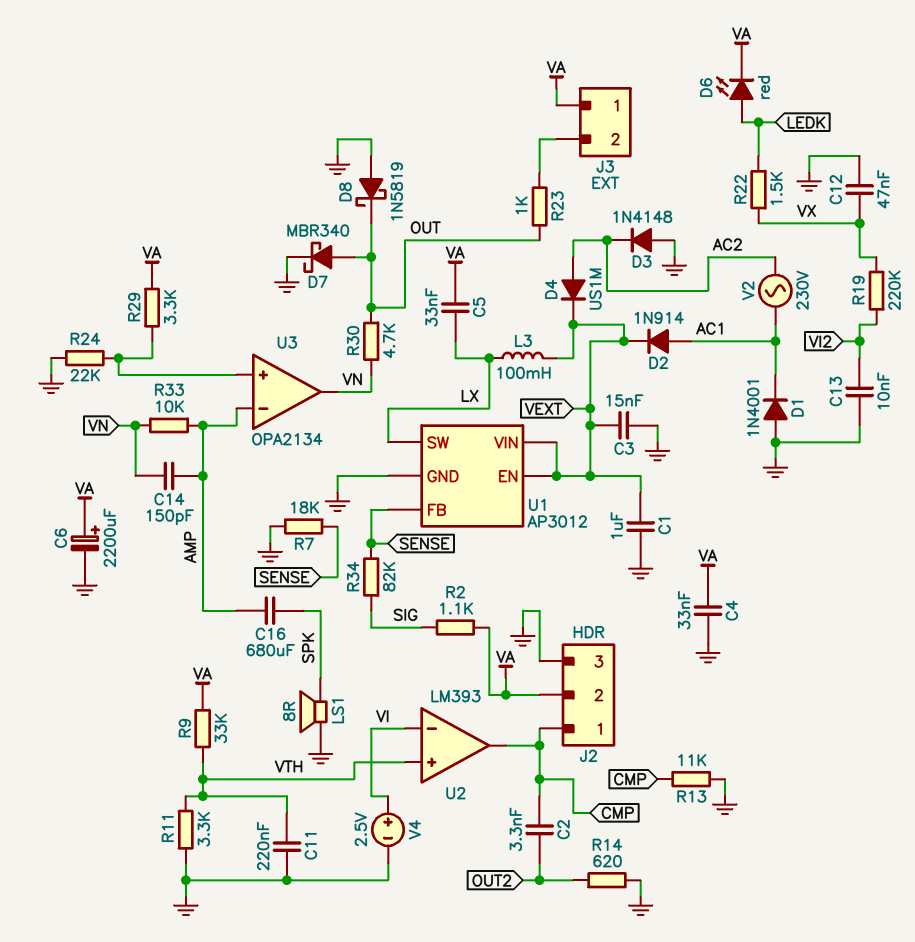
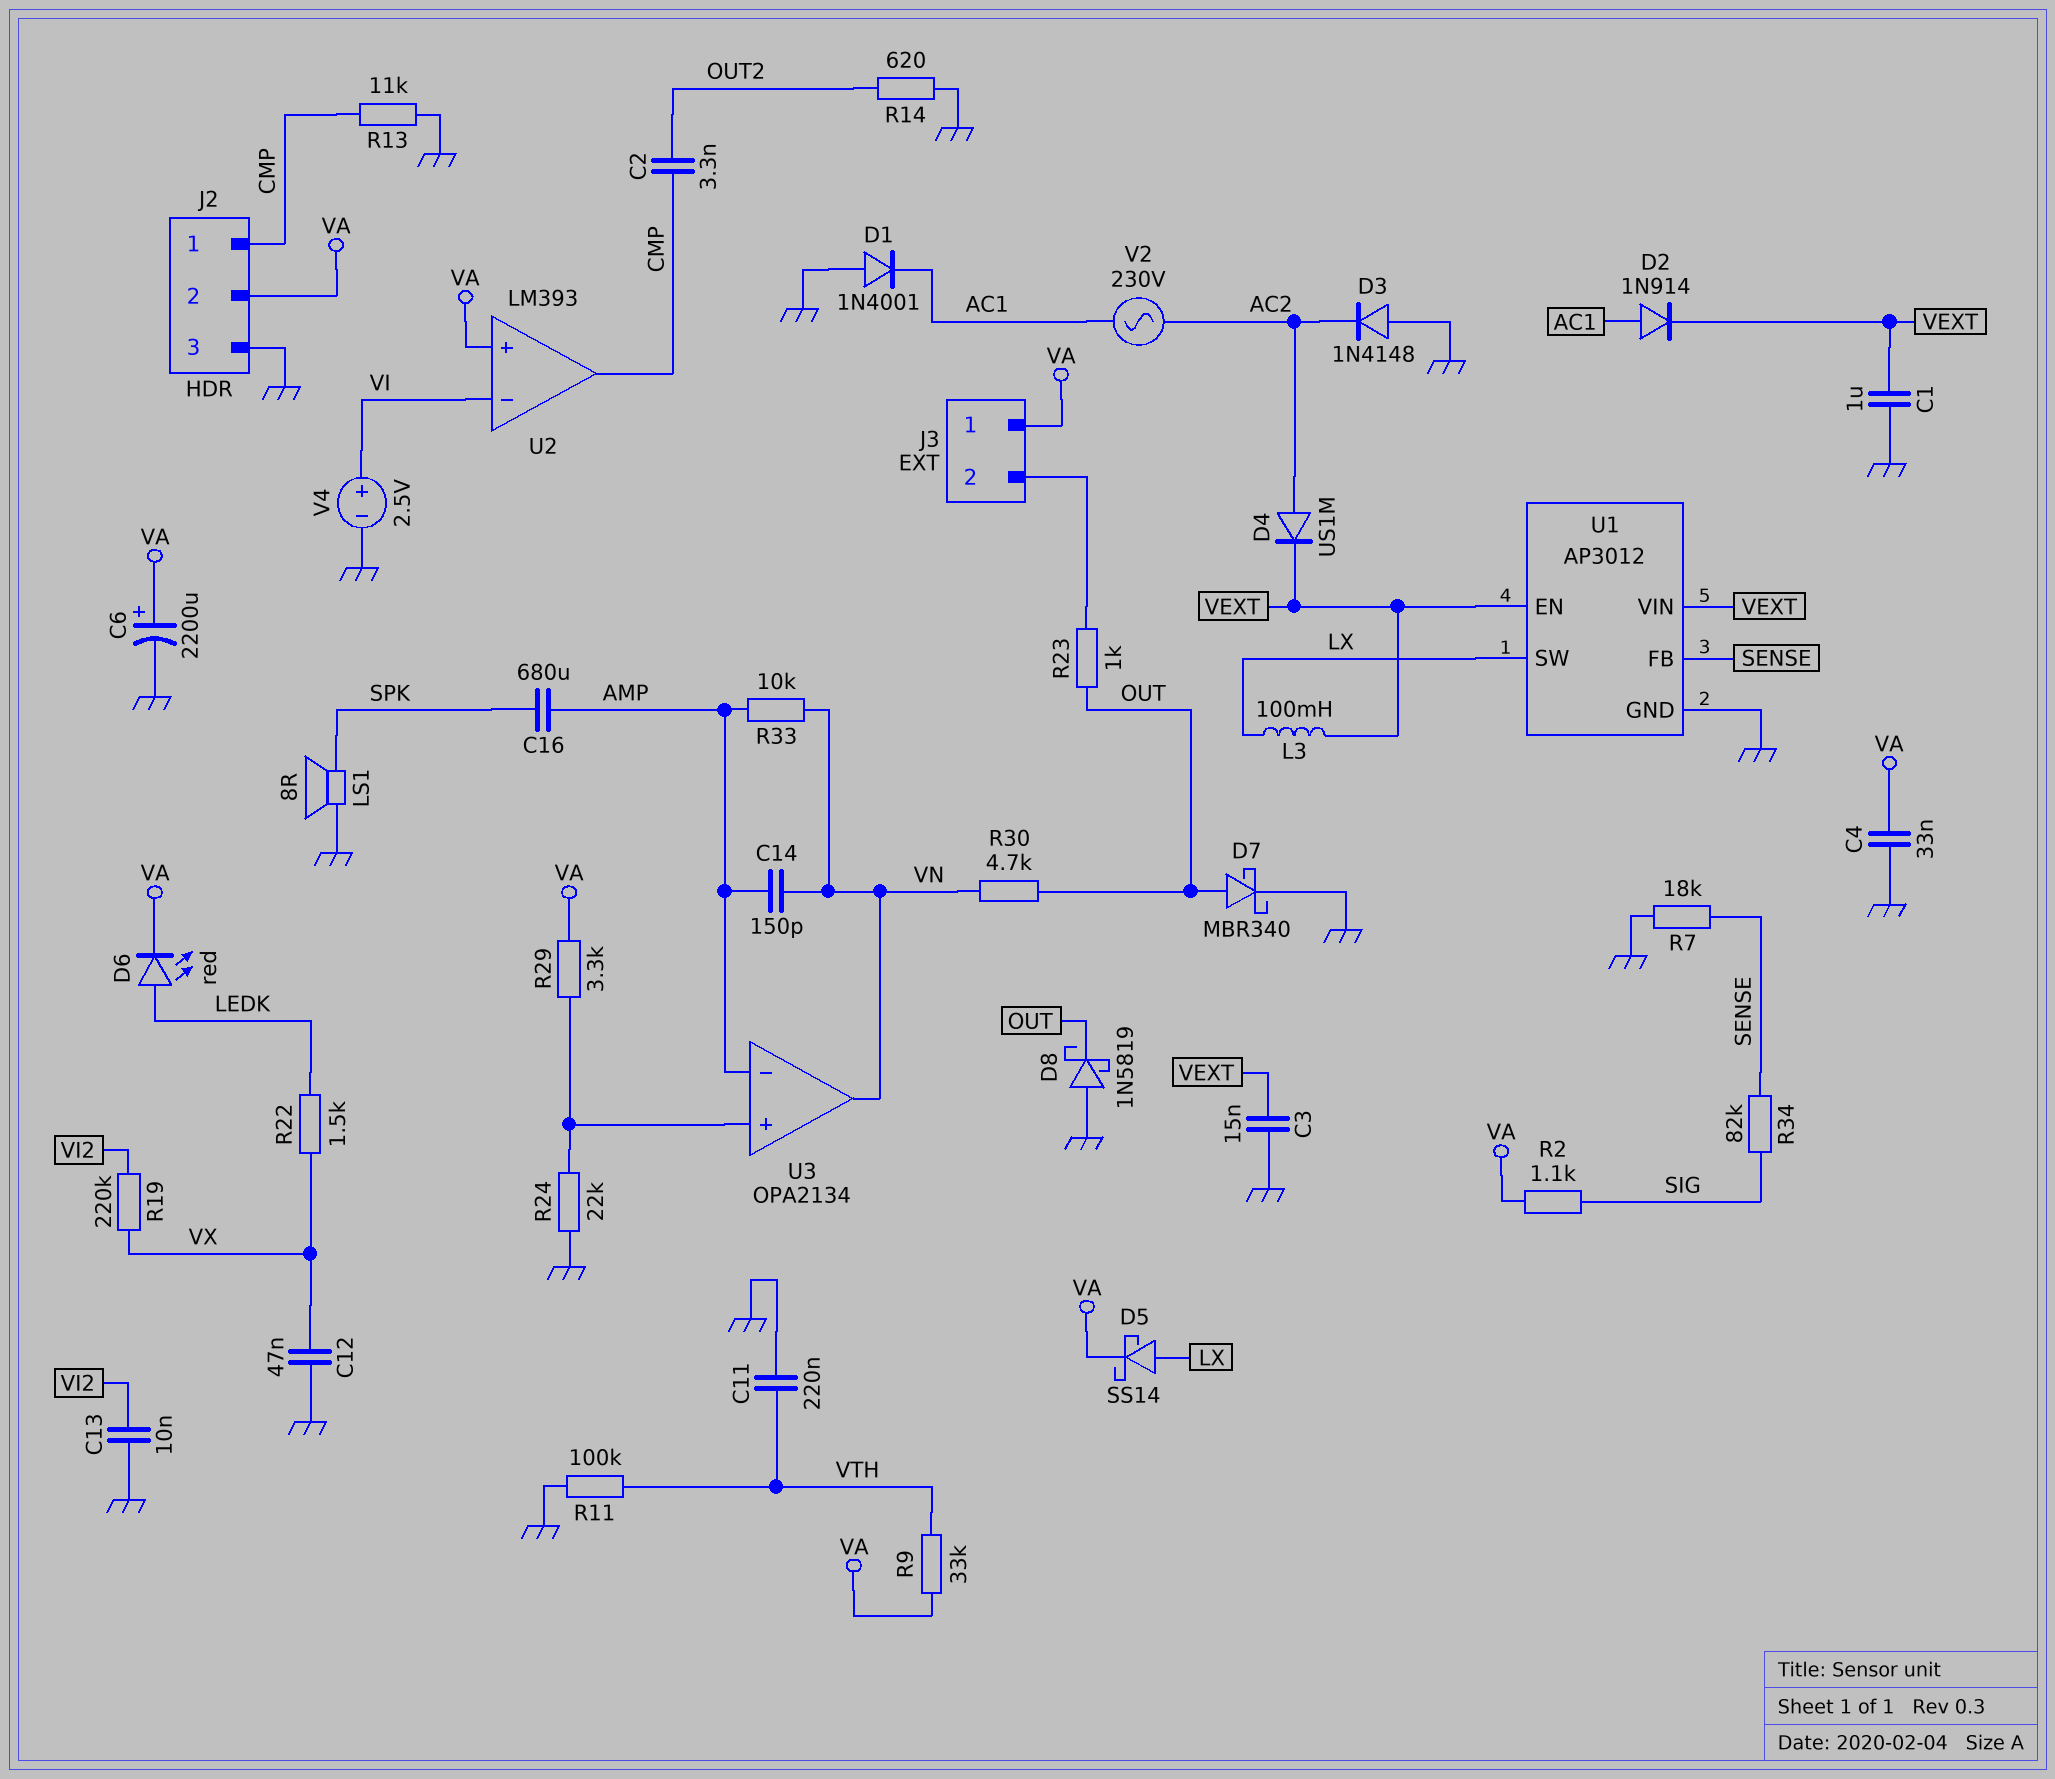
C5: 33nF (LX, VA) -> none
D5: none -> schottky SS14 (A LX, K VA)
R11: 3.3k (GND, VTH) -> 100k (GND, VTH)
U2 pin in+: VTH -> VA

